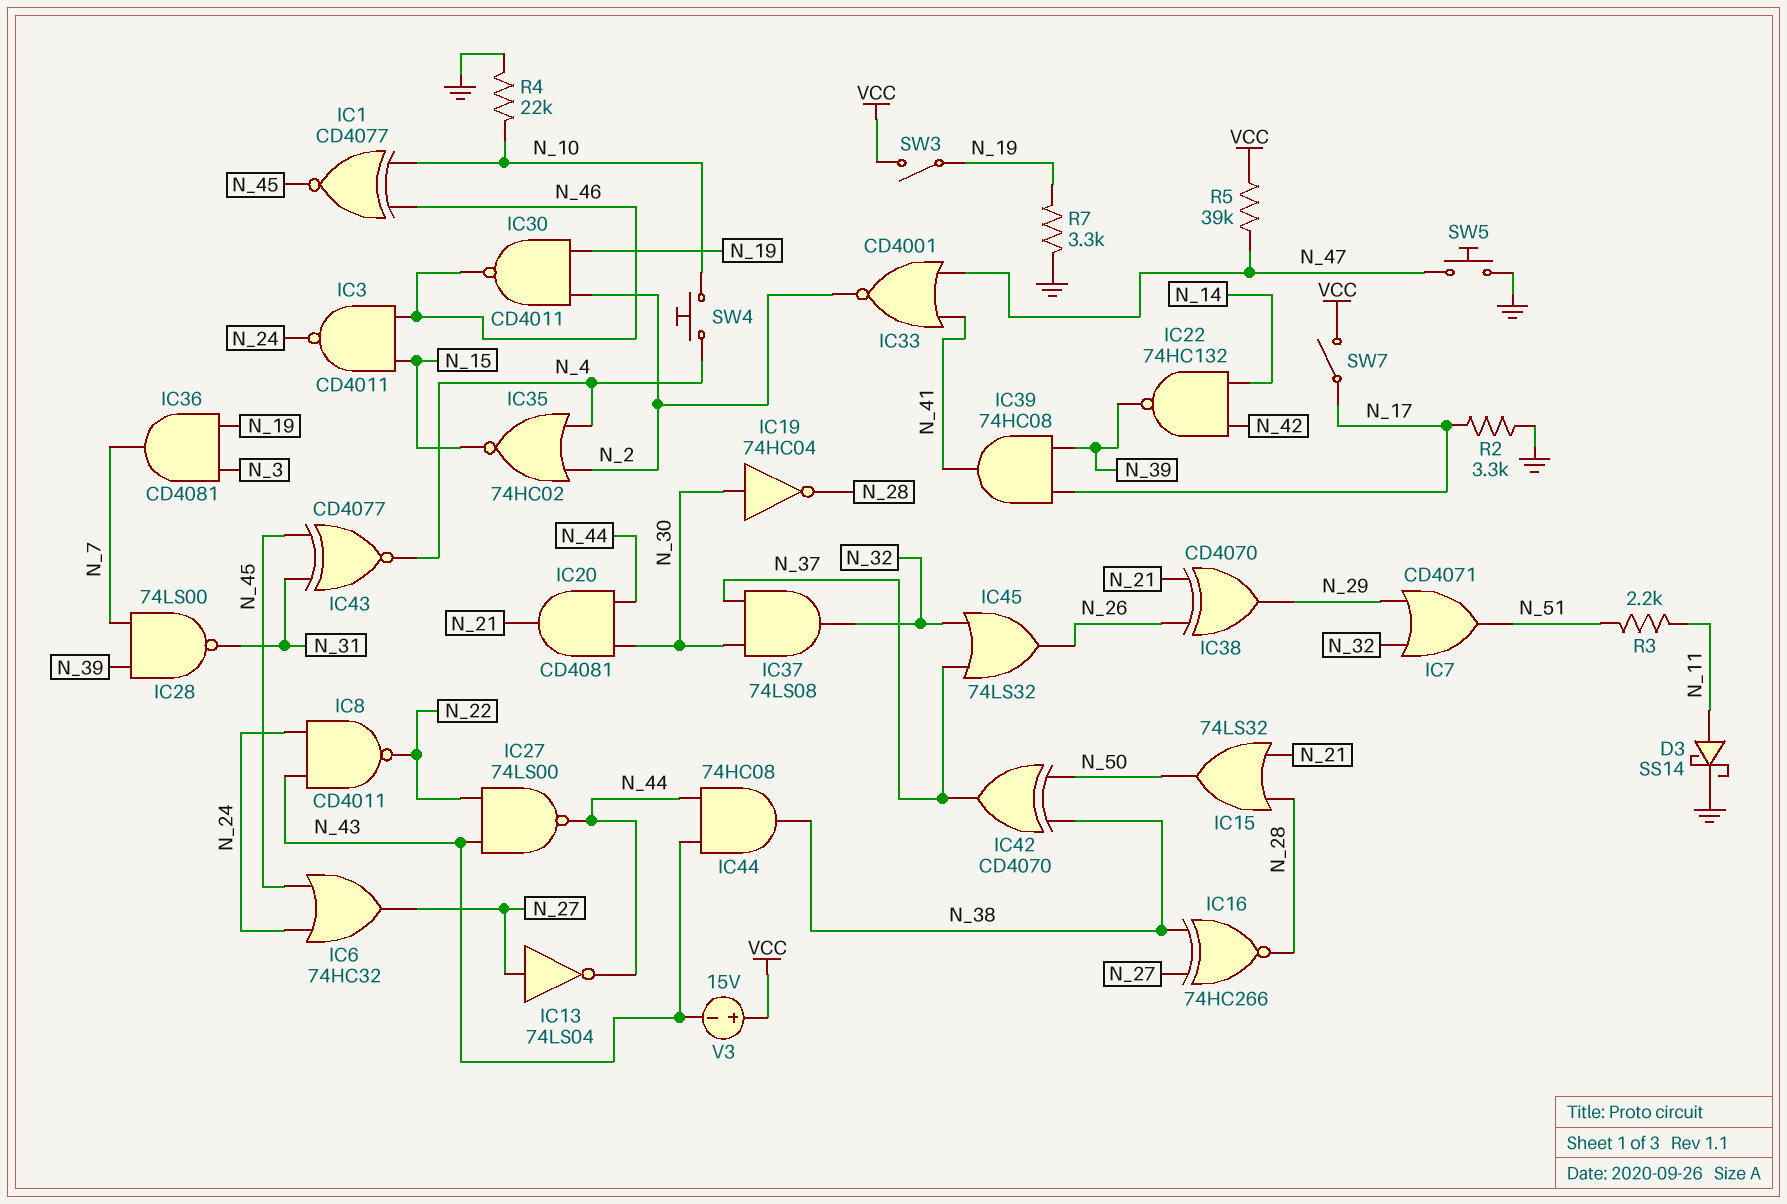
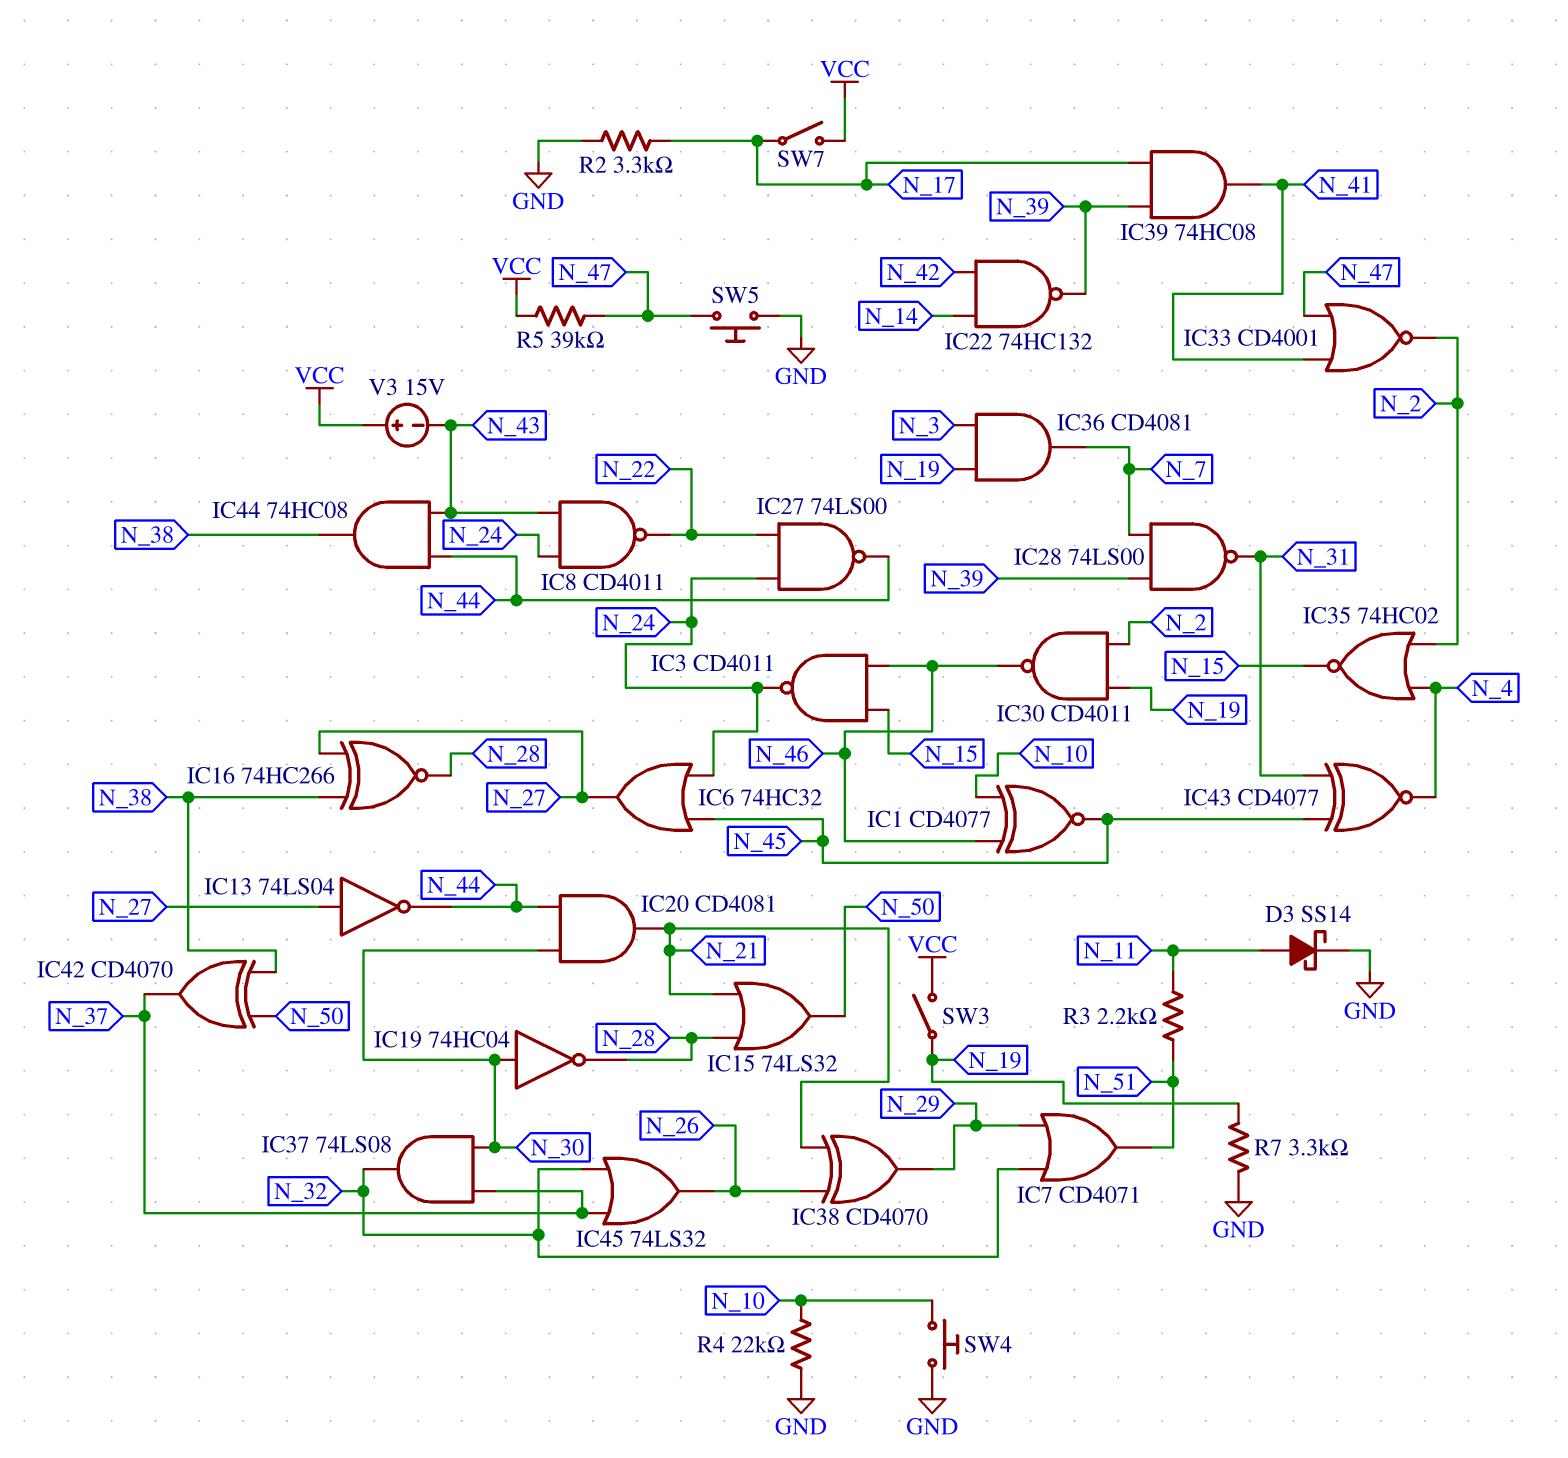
IC27: NAND 74LS00 (in N_22, in N_43, out N_44) -> NAND 74LS00 (in N_22, in N_24, out N_44)
SW4: button (N_4, N_10) -> button (GND, N_10)

